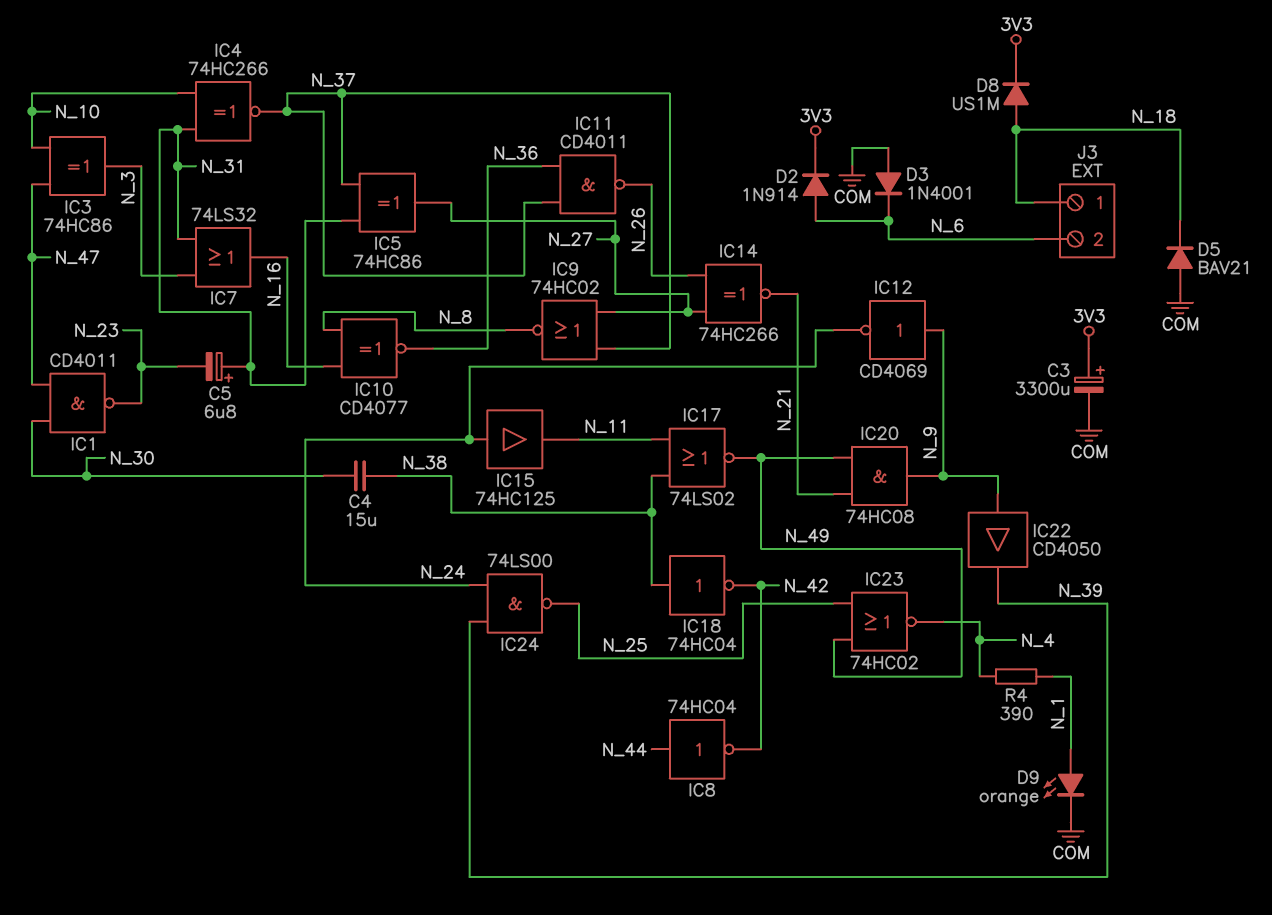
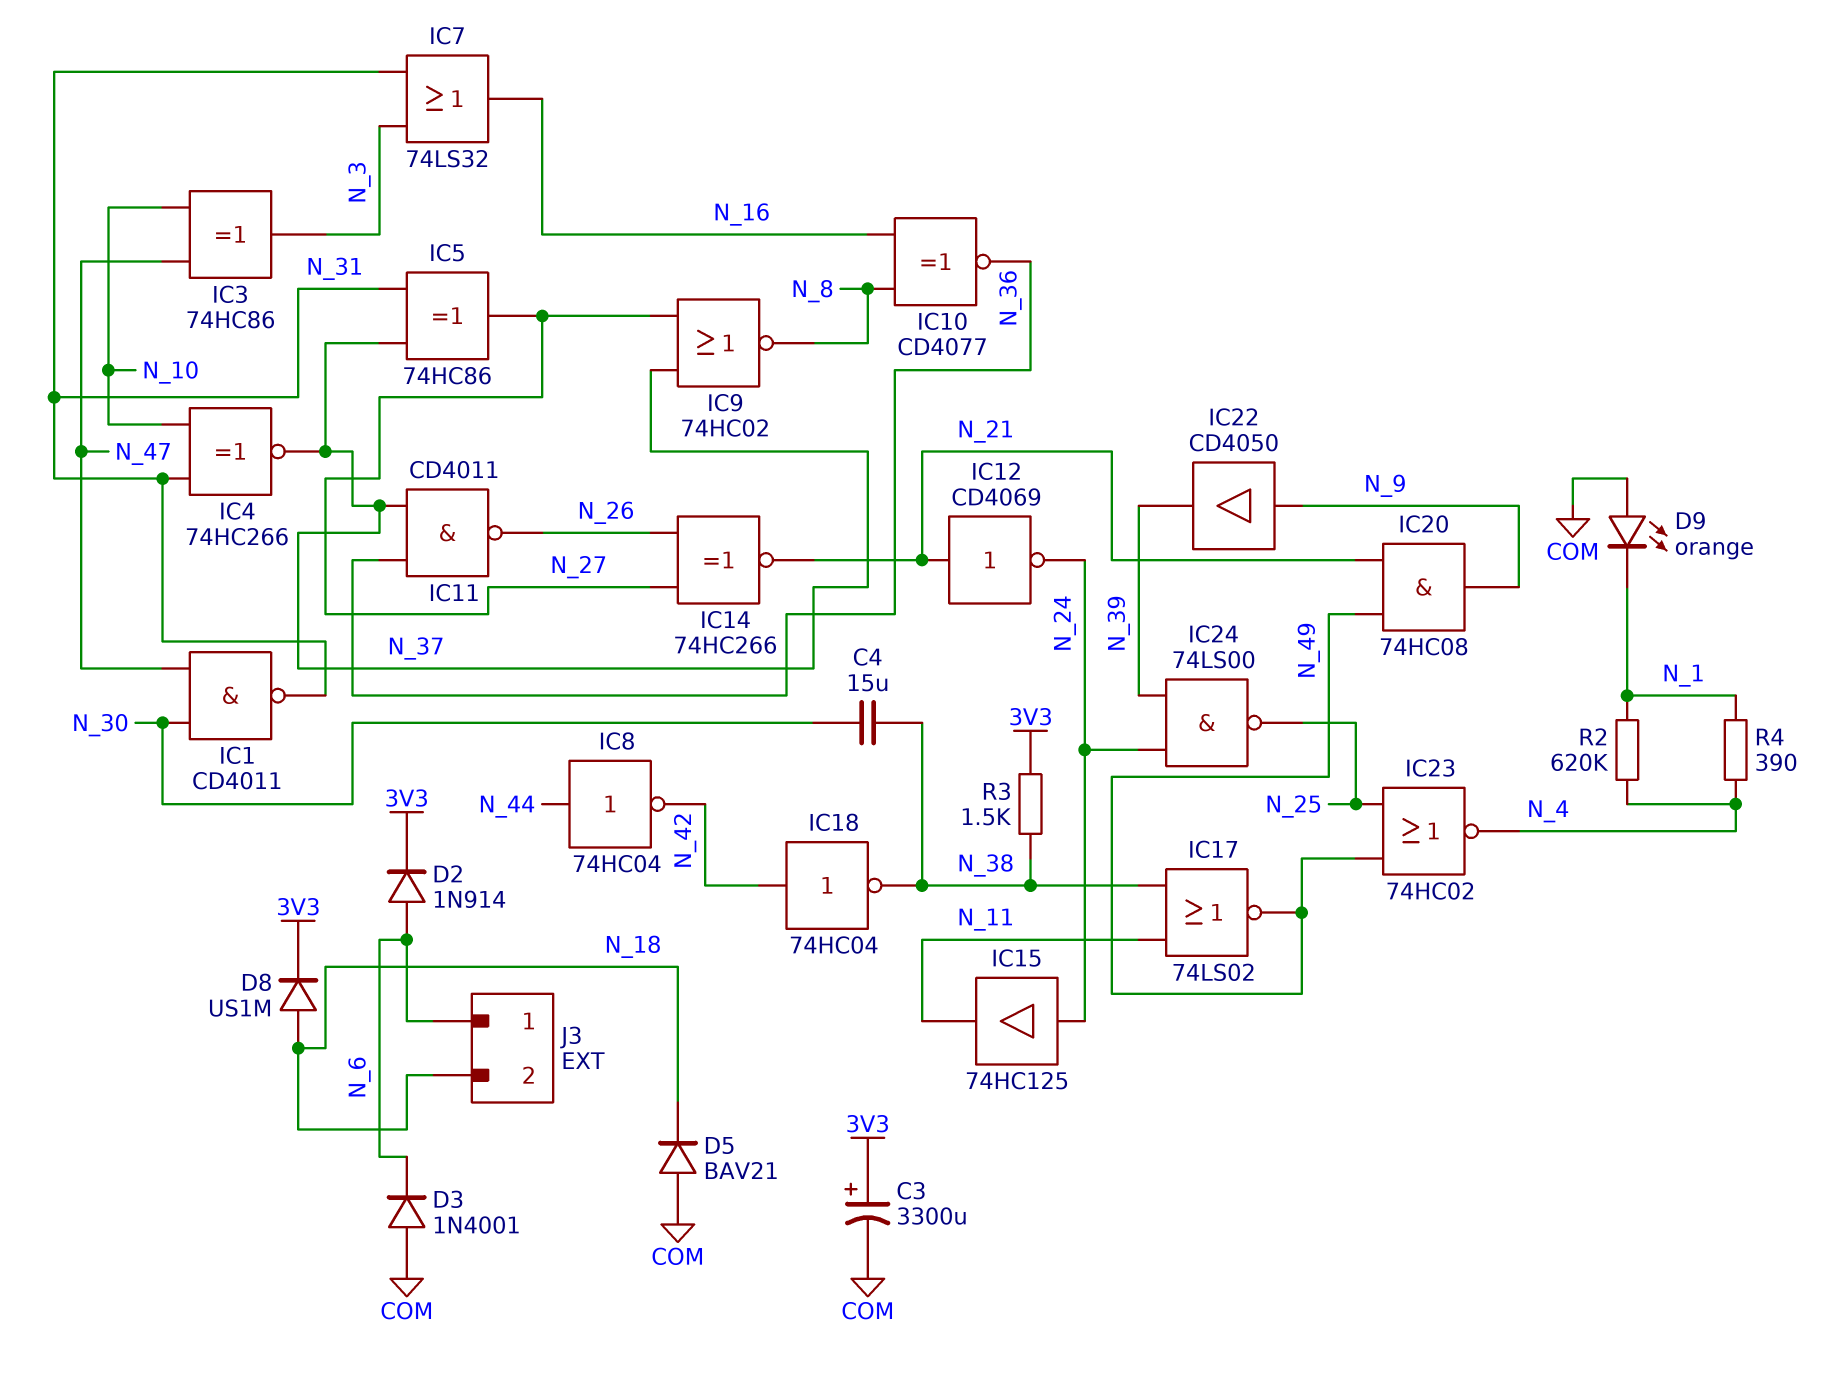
C5: 6.8uF (plus N_31, minus N_23) -> none
D9: LED orange (A N_1, K COM) -> LED orange (A COM, K N_1)
IC1: NAND CD4011 (in N_30, in N_47, out N_23) -> NAND CD4011 (in N_30, in N_47, out N_31)
IC12: NOT CD4069 (in N_9, out N_24) -> NOT CD4069 (in N_21, out N_24)
IC18: NOT 74HC04 (in N_38, out N_42) -> NOT 74HC04 (in N_42, out N_38)
J3 pin 1: N_18 -> N_6
J3 pin 2: N_6 -> N_18
R2: none -> 620k (N_1, N_4)
R3: none -> 1.5k (3V3, N_38)

